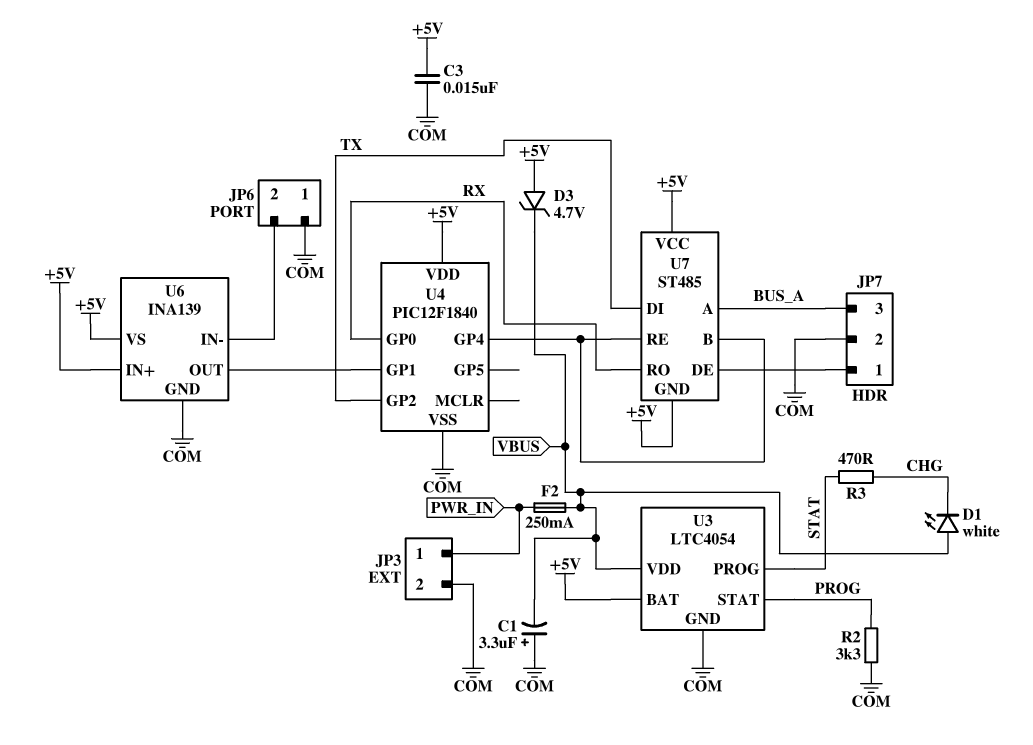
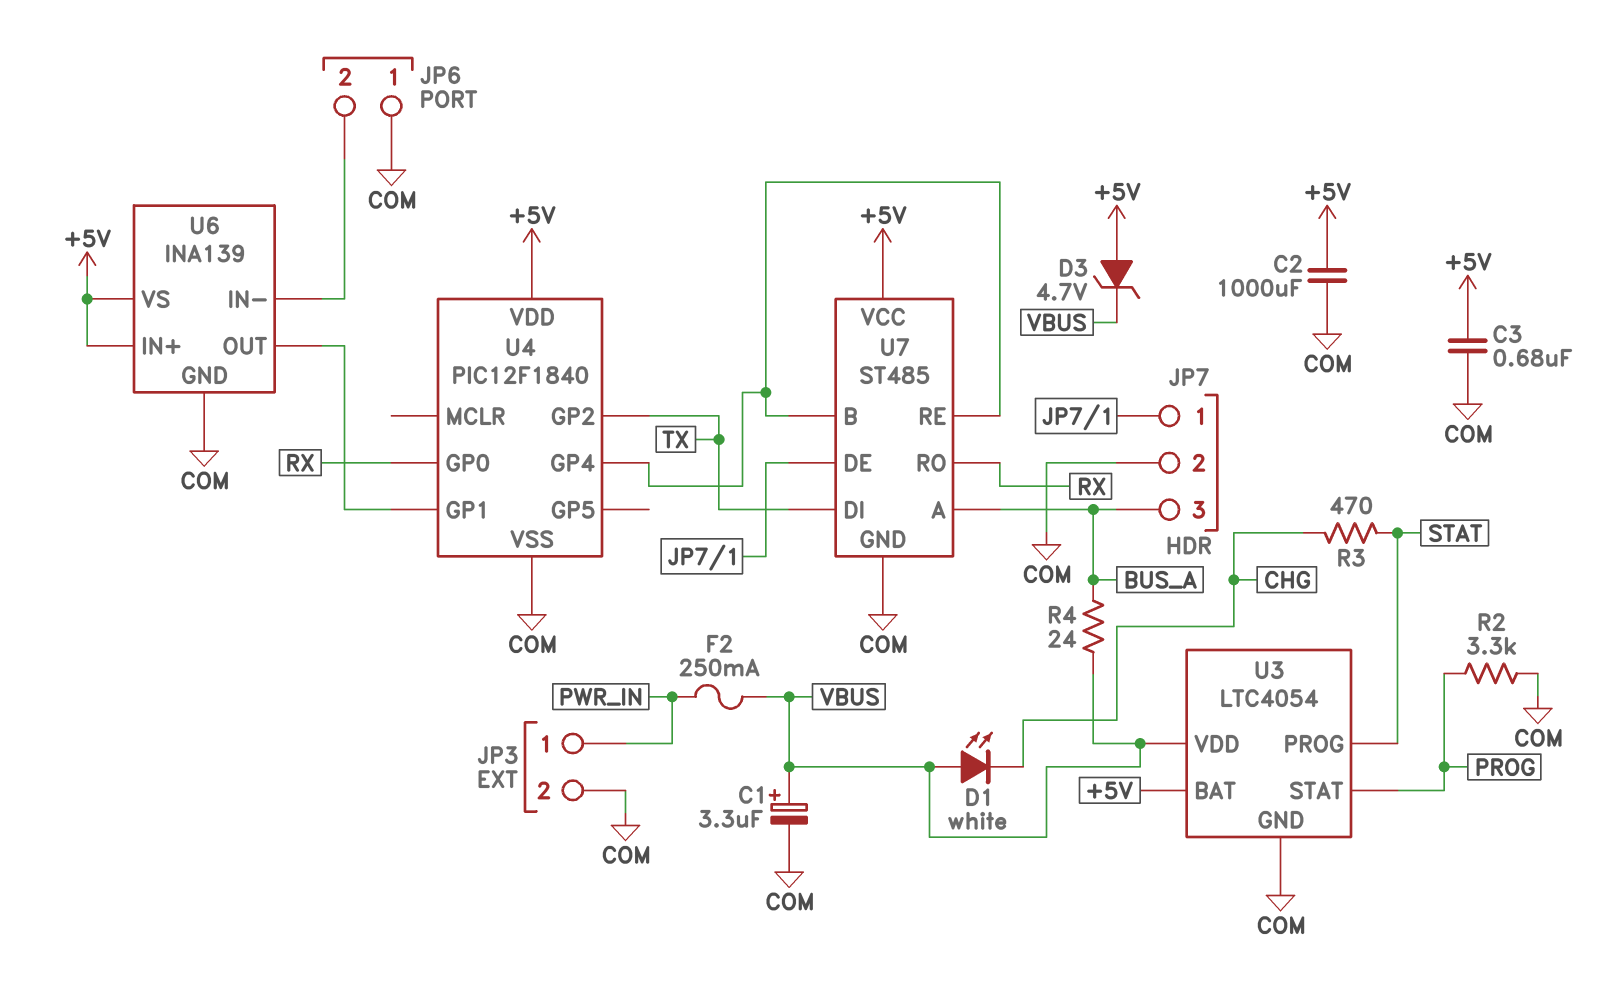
C1: 3.3uF (plus COM, minus VBUS) -> 3.3uF (plus VBUS, minus COM)
C2: none -> 1000uF (+5V, COM)
C3: 15nF (+5V, COM) -> 680nF (+5V, COM)
R4: none -> 24 (BUS_A, VBUS)
U7 pin GND: +5V -> COM

